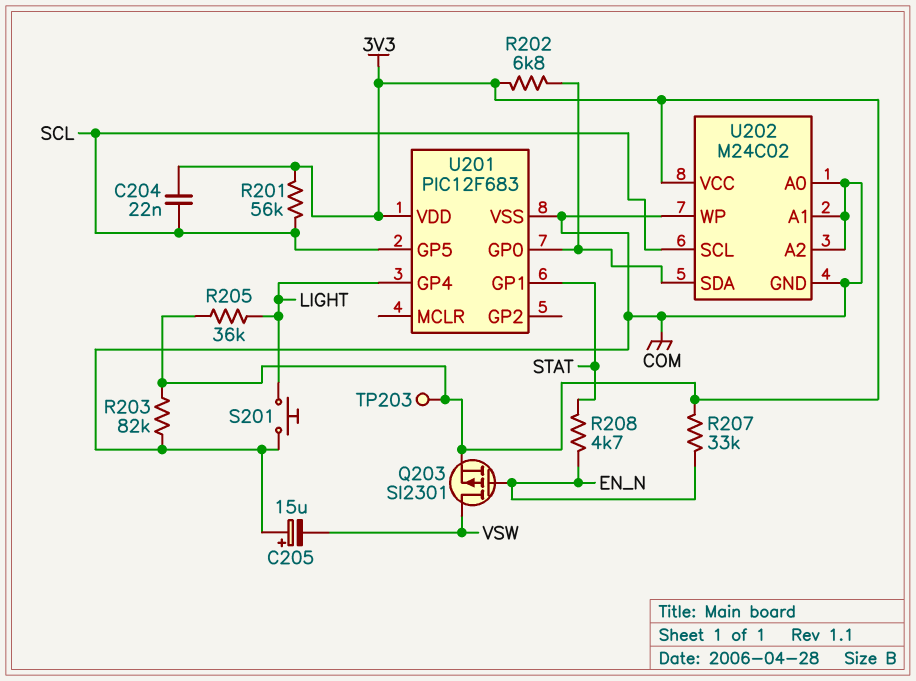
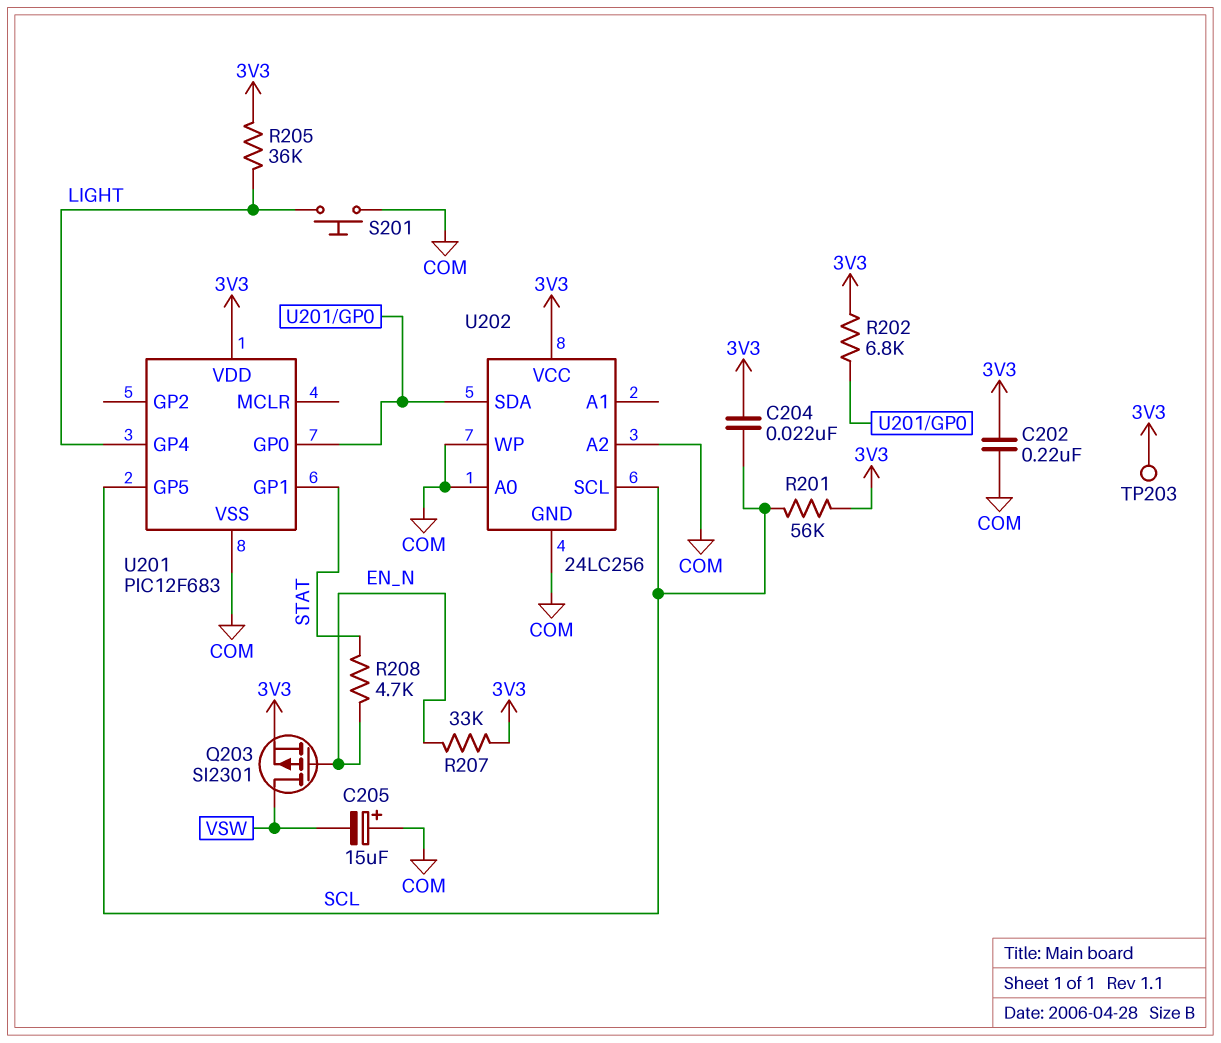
C202: none -> 220nF (3V3, COM)
R203: 82k (3V3, COM) -> none
U202: M24C02 -> 24LC256
U202 pin A1: COM -> none

